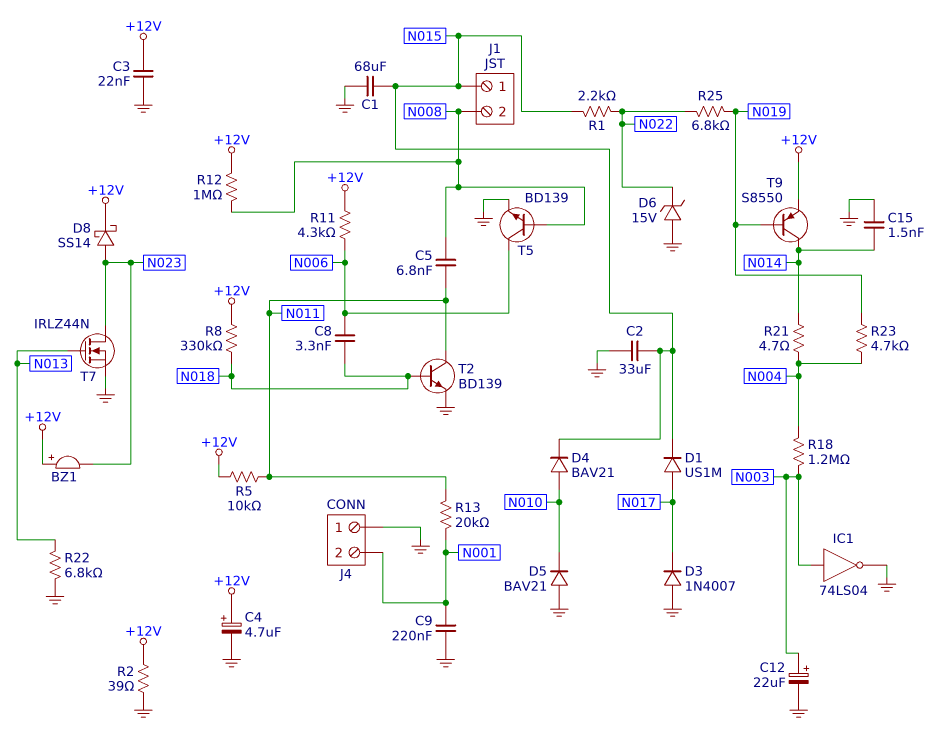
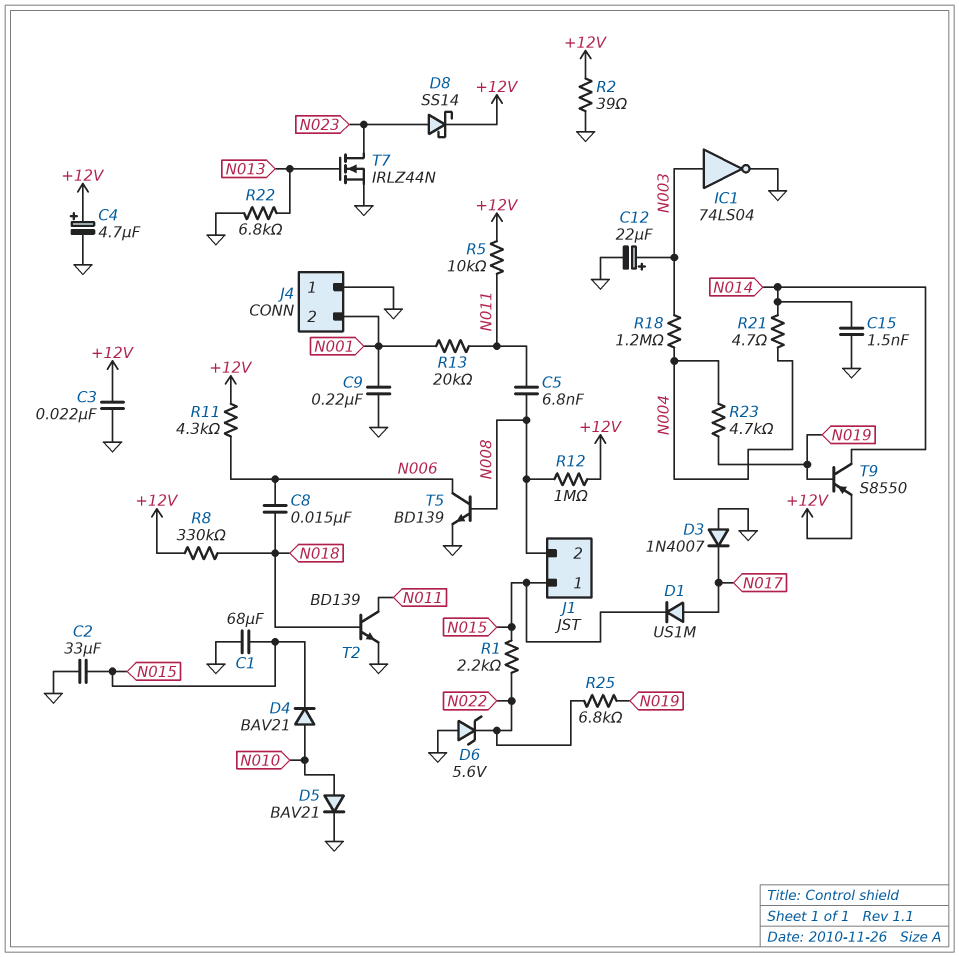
BZ1: buzzer (plus +12V, minus N023) -> none
C8: 3.3nF (N006, N018) -> 15nF (N006, N018)
D5: diode BAV21 (A GND, K N010) -> diode BAV21 (A N010, K GND)
D6: zener 15V (A GND, K N022) -> zener 5.6V (A GND, K N022)

